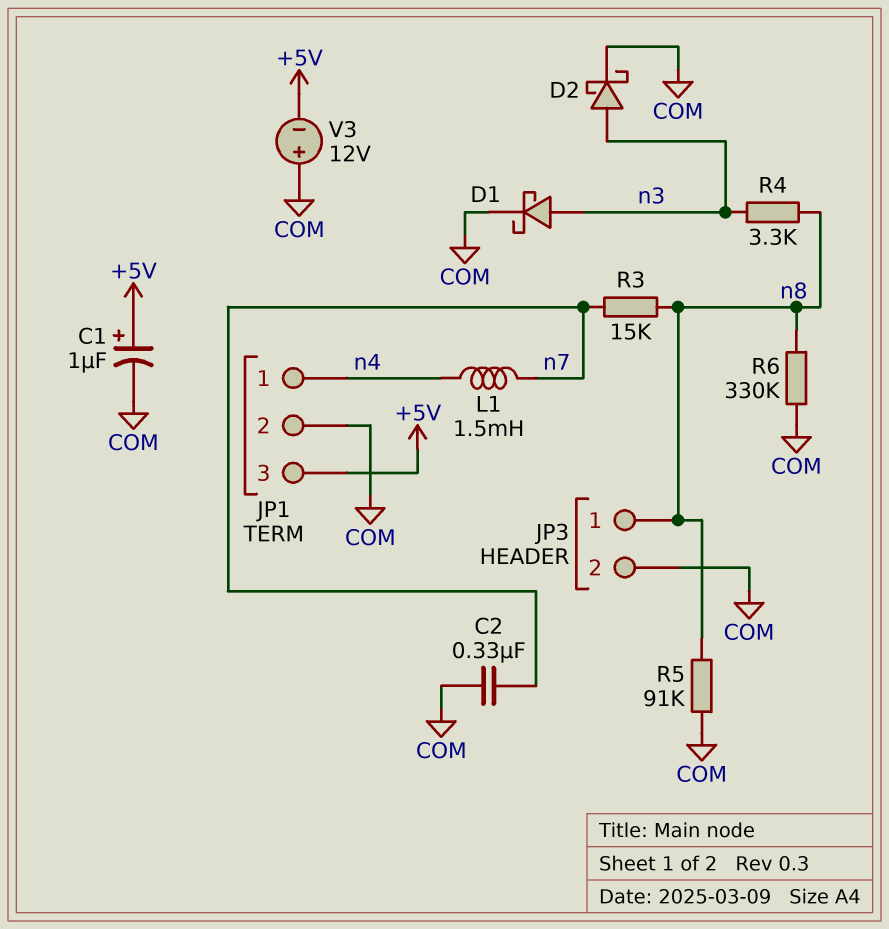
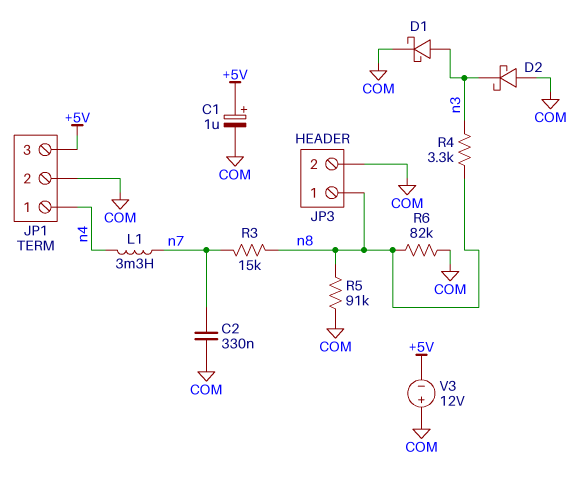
D2: schottky (A n3, K COM) -> schottky (A COM, K n3)
L1: 1.5mH (n4, n7) -> 3.3mH (n4, n7)
R6: 330k (COM, n8) -> 82k (COM, n8)

